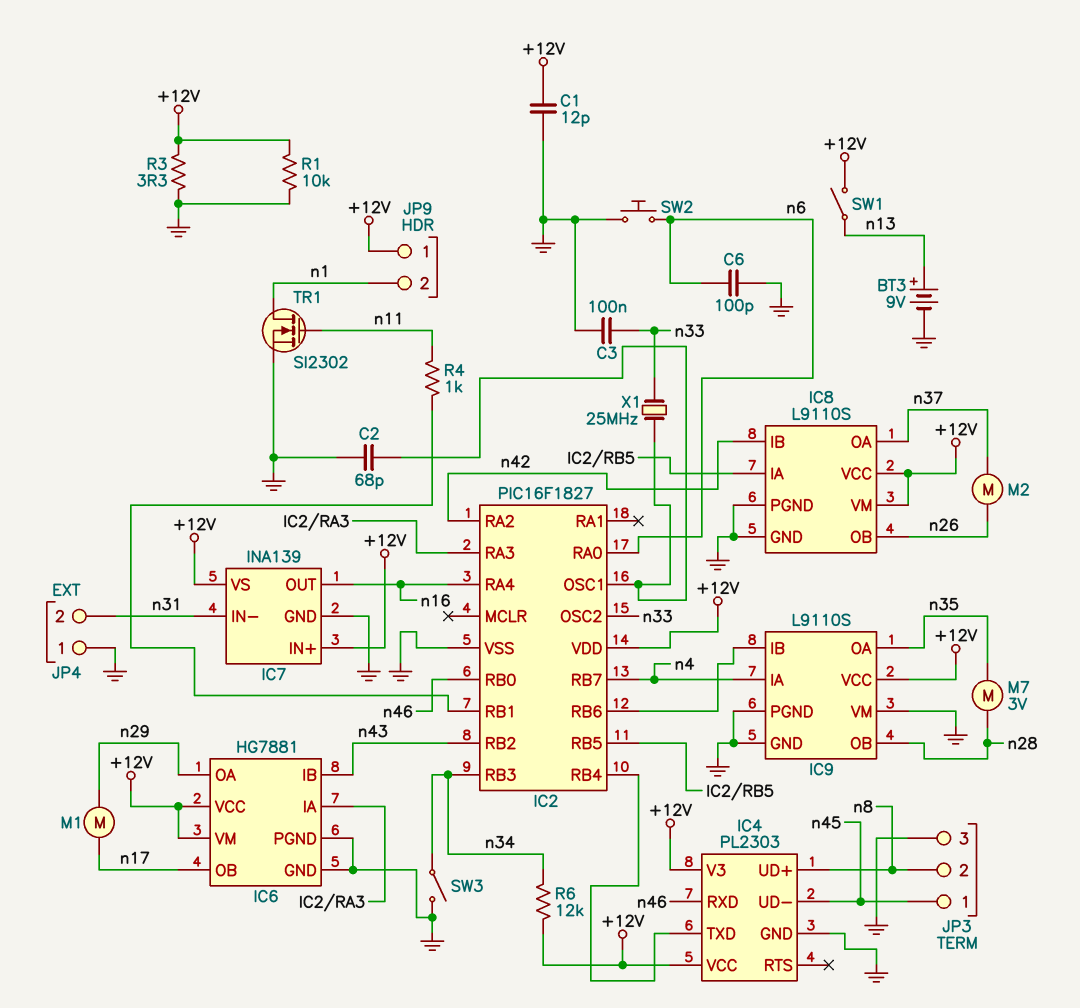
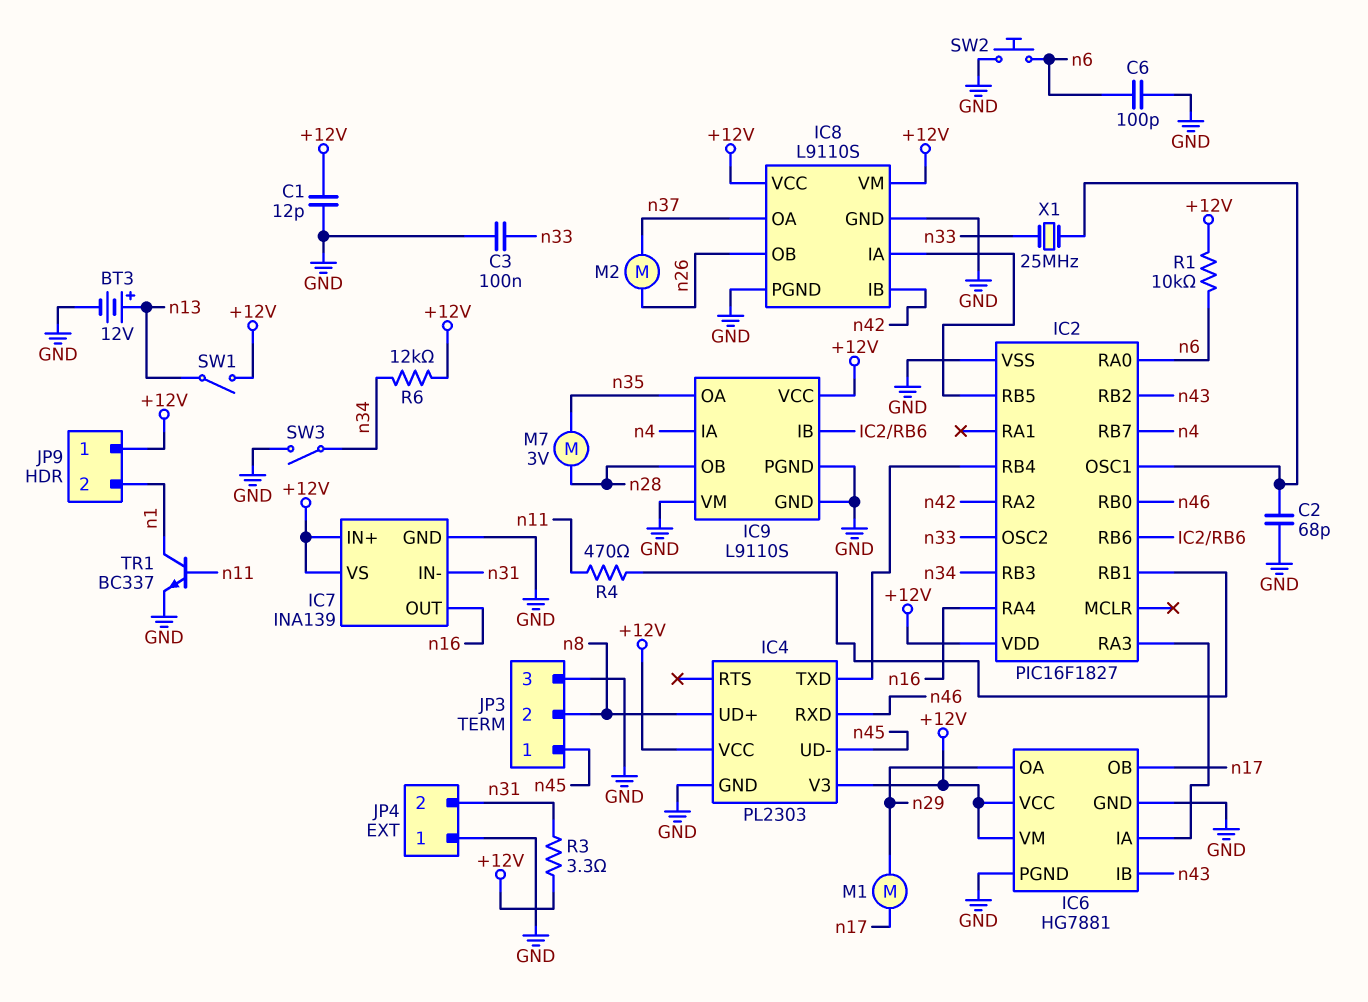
BT3: 9V (plus n13, minus GND) -> 12V (plus n13, minus GND)
R1: 10k (+12V, GND) -> 10k (+12V, n6)
R3: 3.3 (+12V, GND) -> 3.3 (+12V, n31)
R4: 1k (IC2/RB1, n11) -> 470 (IC2/RB1, n11)
TR1: NMOS SI2302 (G n11, D n1, S GND) -> NPN BC337 (B n11, C n1, E GND)

